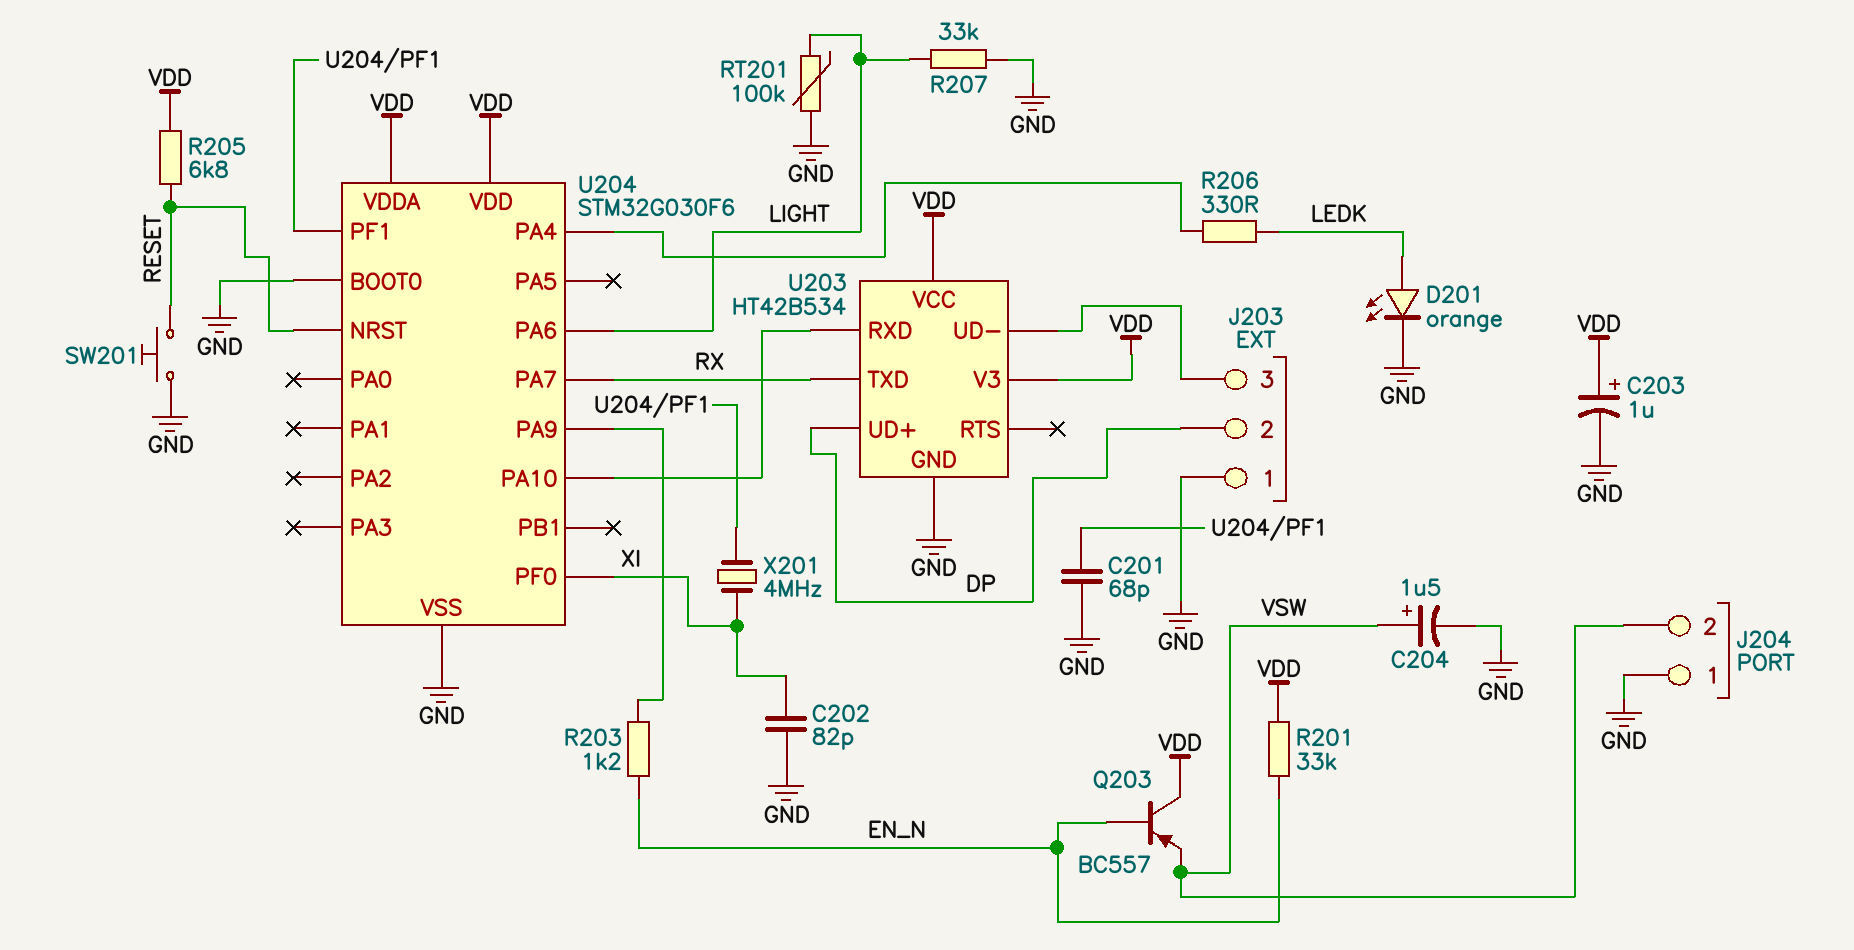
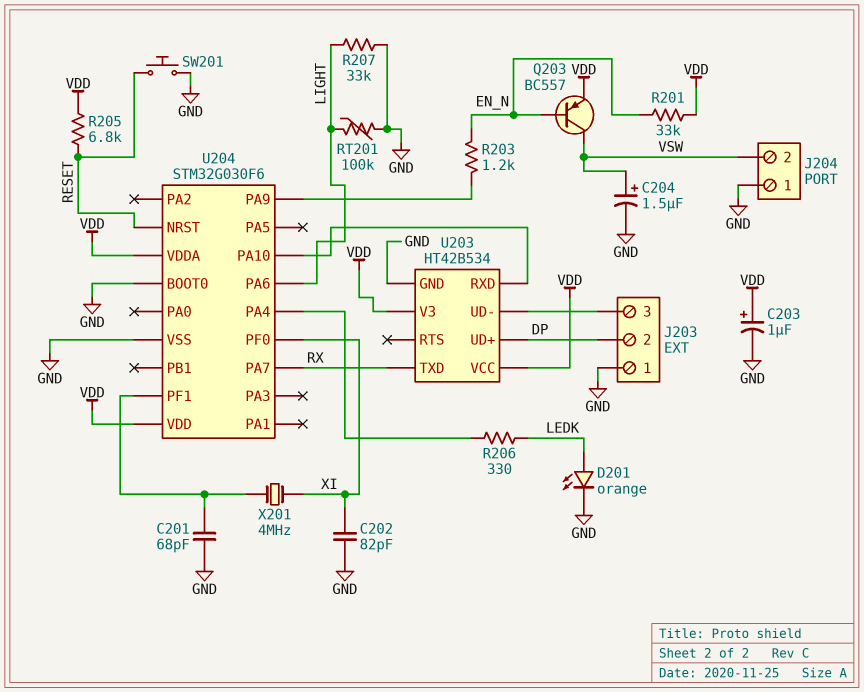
Q203: PNP BC557 (B EN_N, C VDD, E VSW) -> PNP BC557 (B EN_N, C VSW, E VDD)

